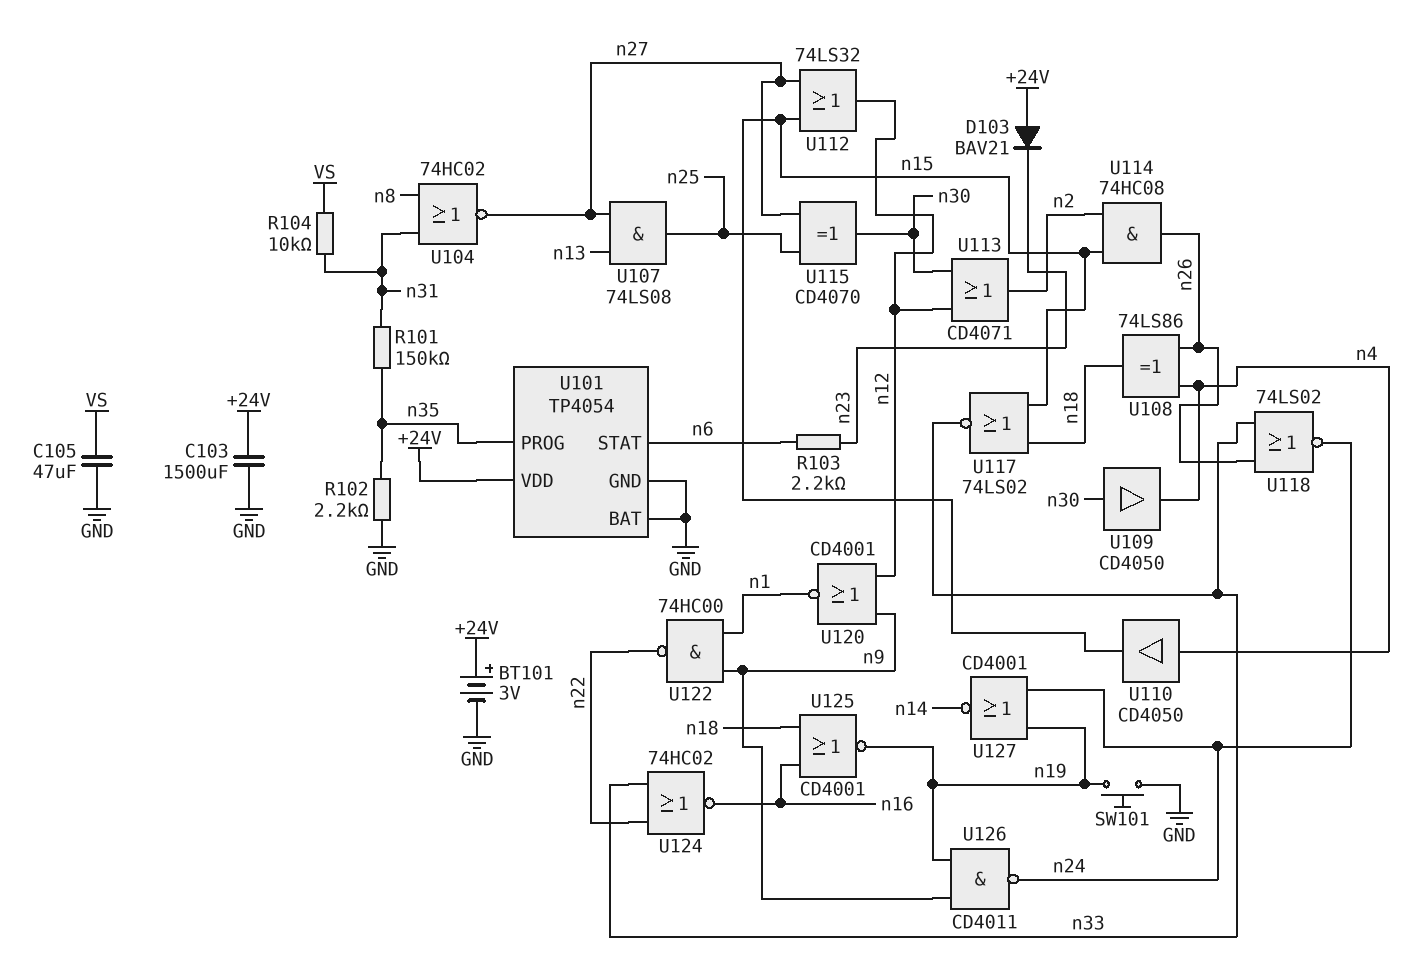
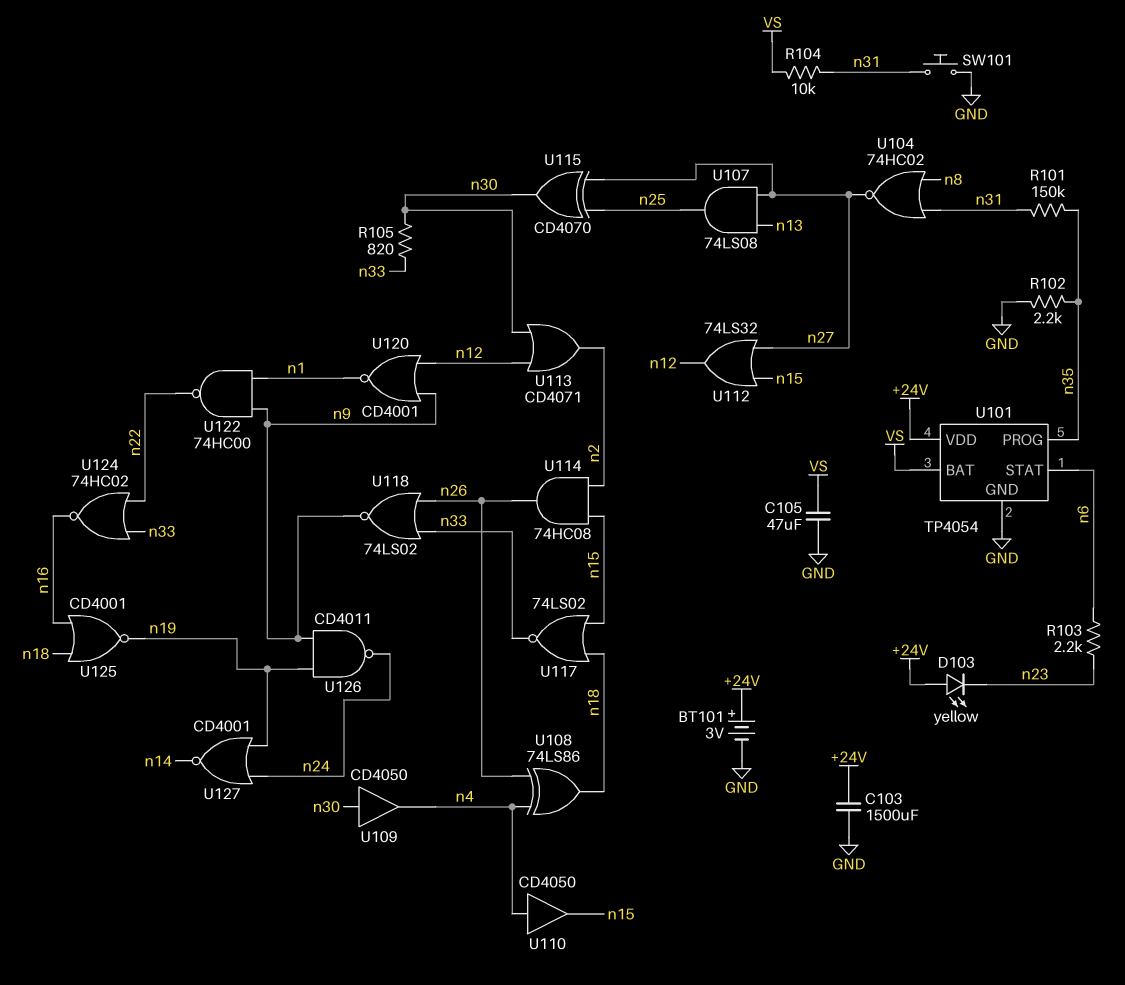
D103: diode BAV21 (A +24V, K n23) -> LED yellow (A +24V, K n23)
R105: none -> 820 (n30, n33)
SW101: button (GND, n19) -> button (GND, n31)
U101 pin BAT: GND -> VS
U118: NOR 74LS02 (in n26, in n33, out n24) -> NOR 74LS02 (in n26, in n33, out n9)

